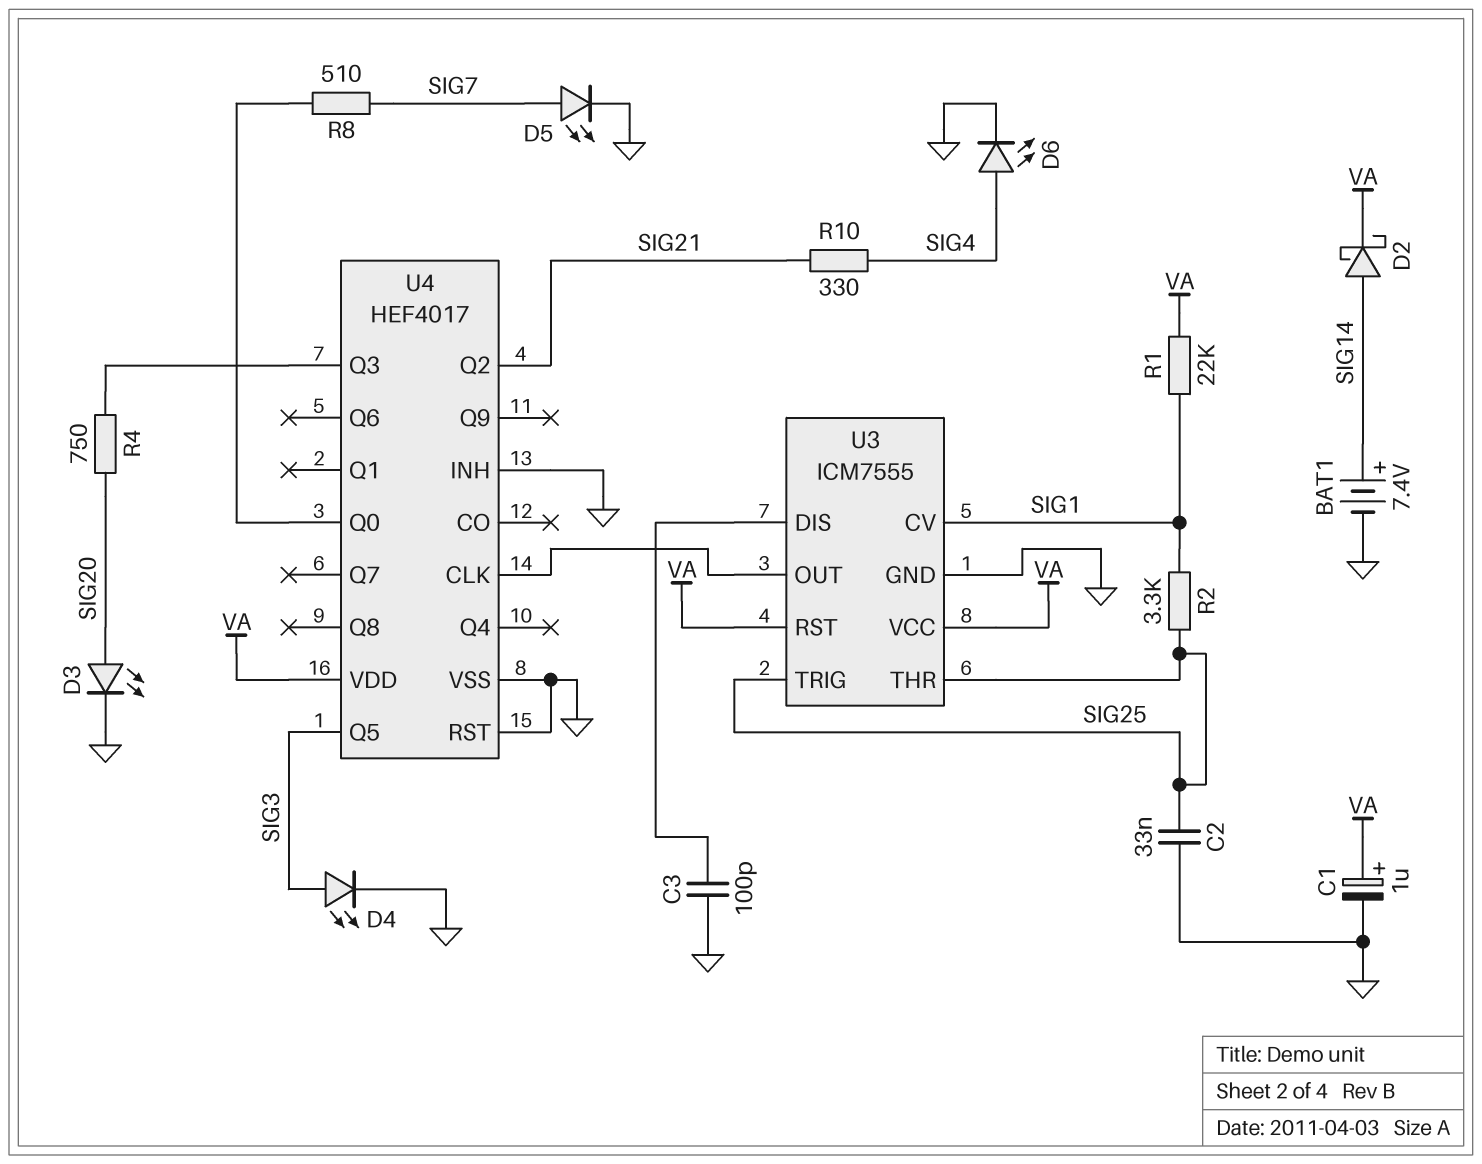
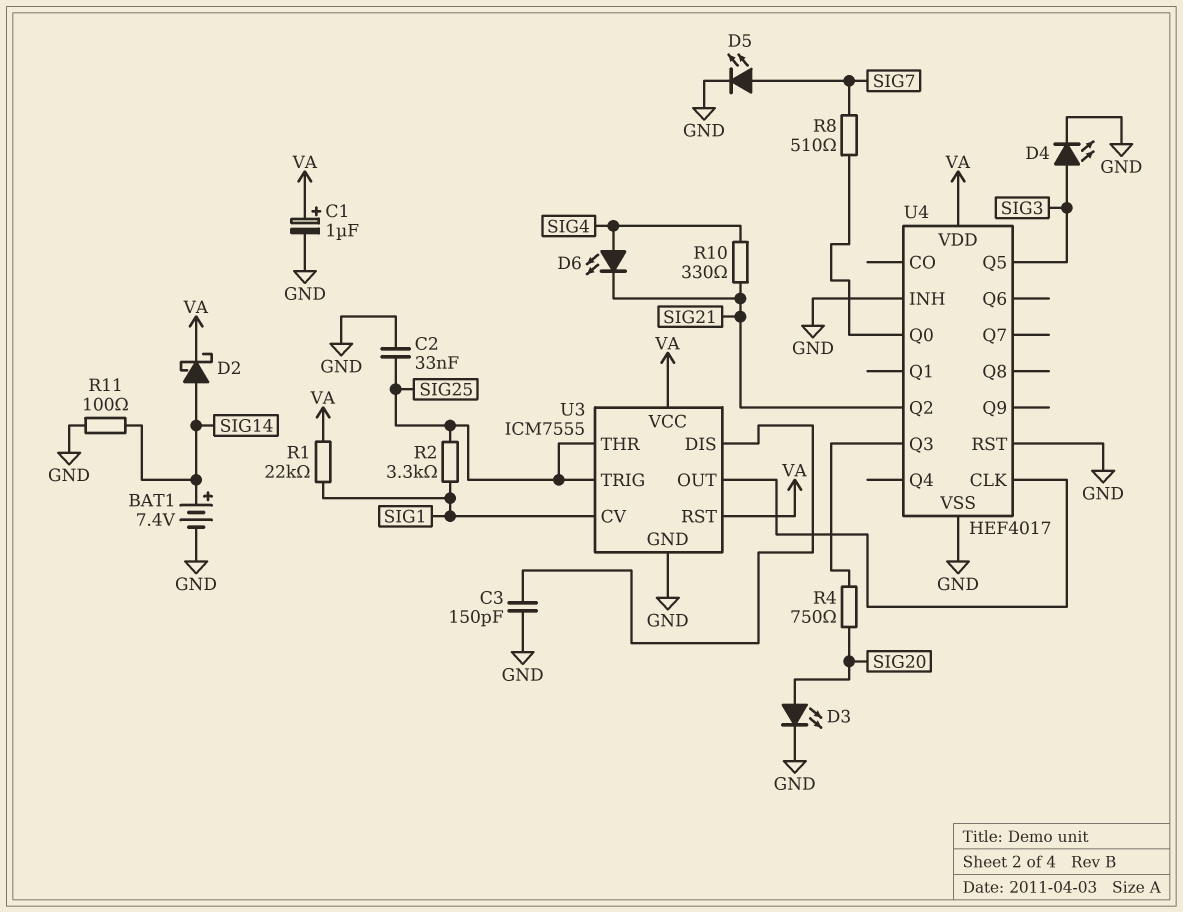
C3: 100pF (GND, U3/DIS) -> 150pF (GND, U3/DIS)
D6: LED (A SIG4, K GND) -> LED (A SIG4, K SIG21)
R11: none -> 100 (GND, SIG14)

